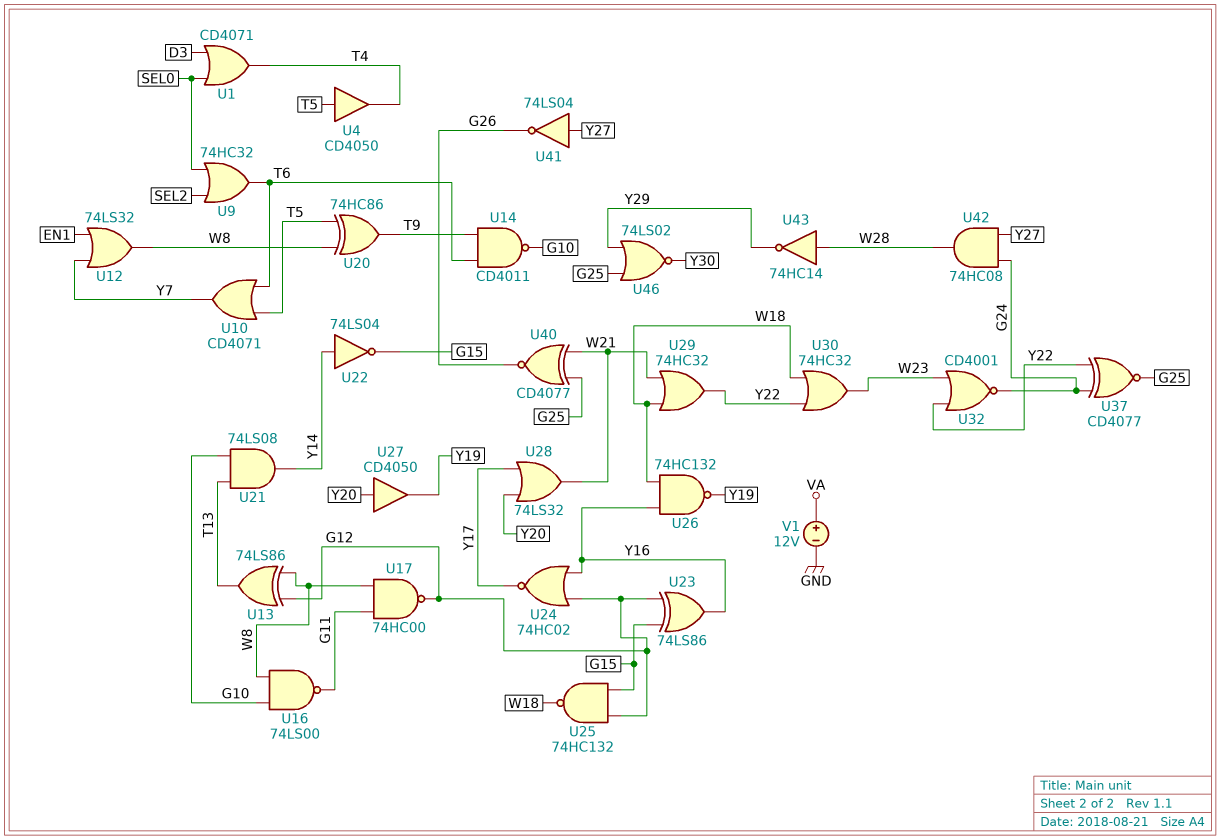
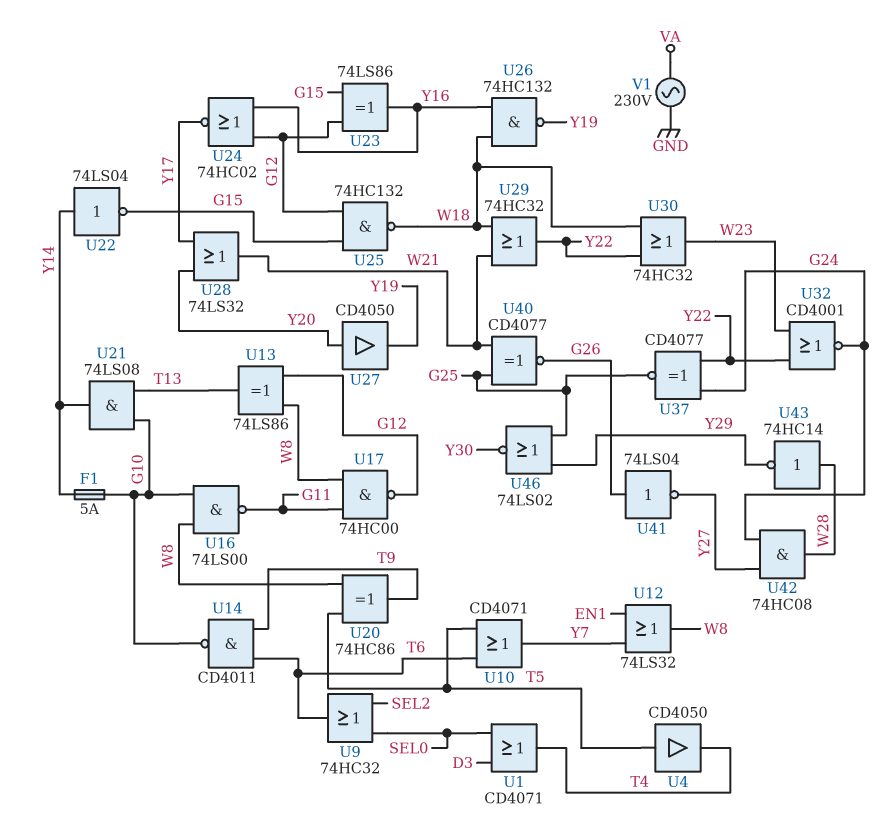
F1: none -> 5A (G10, Y14)
U41: NOT 74LS04 (in Y27, out G26) -> NOT 74LS04 (in G26, out Y27)
V1: 12V (plus VA, minus GND) -> AC 230V (GND, VA)

